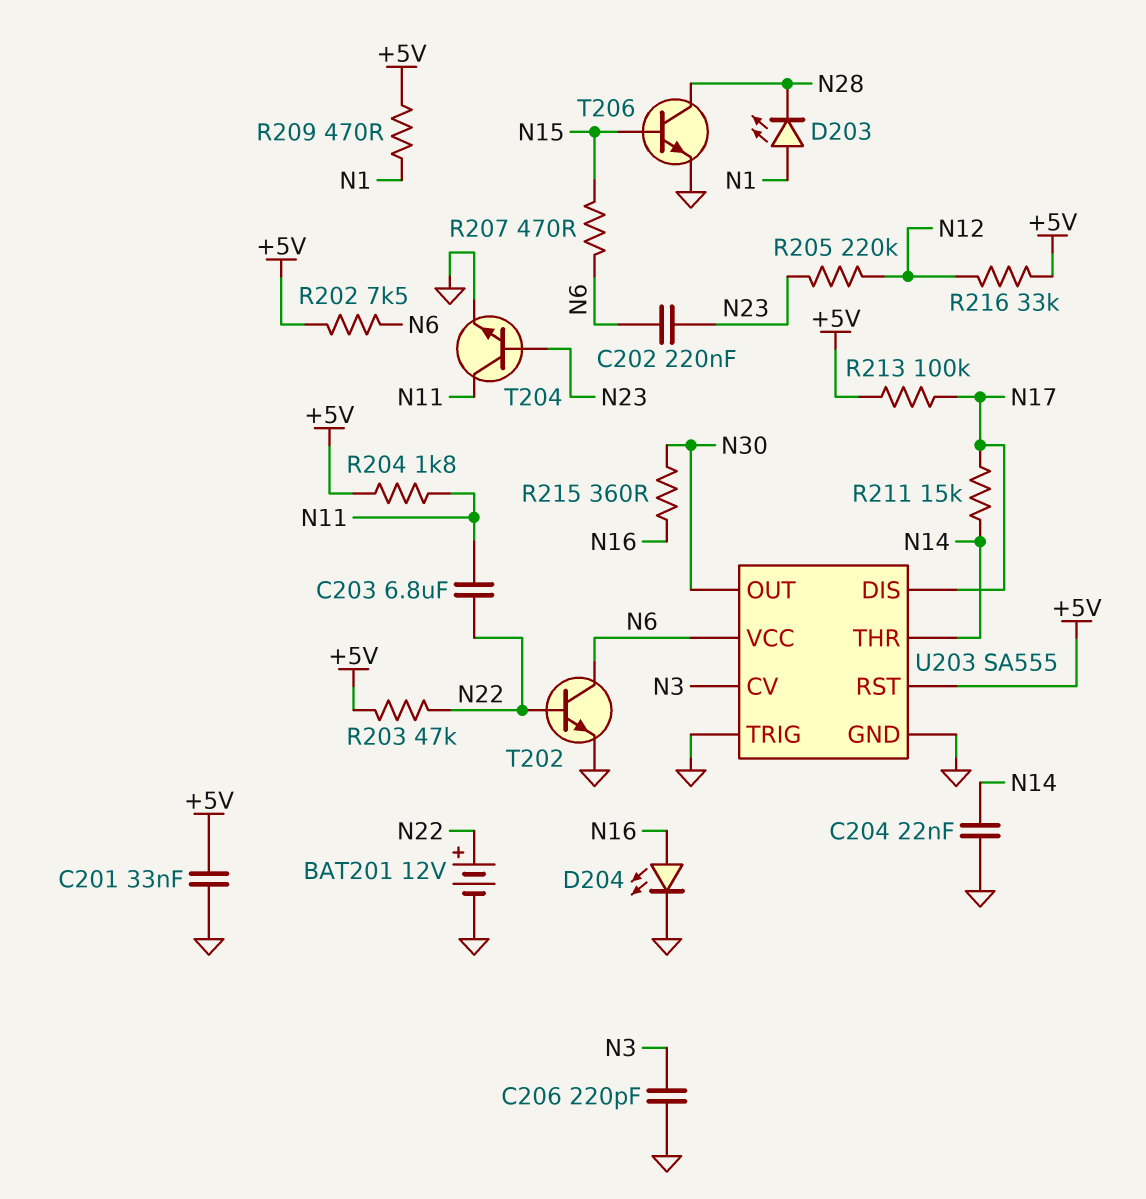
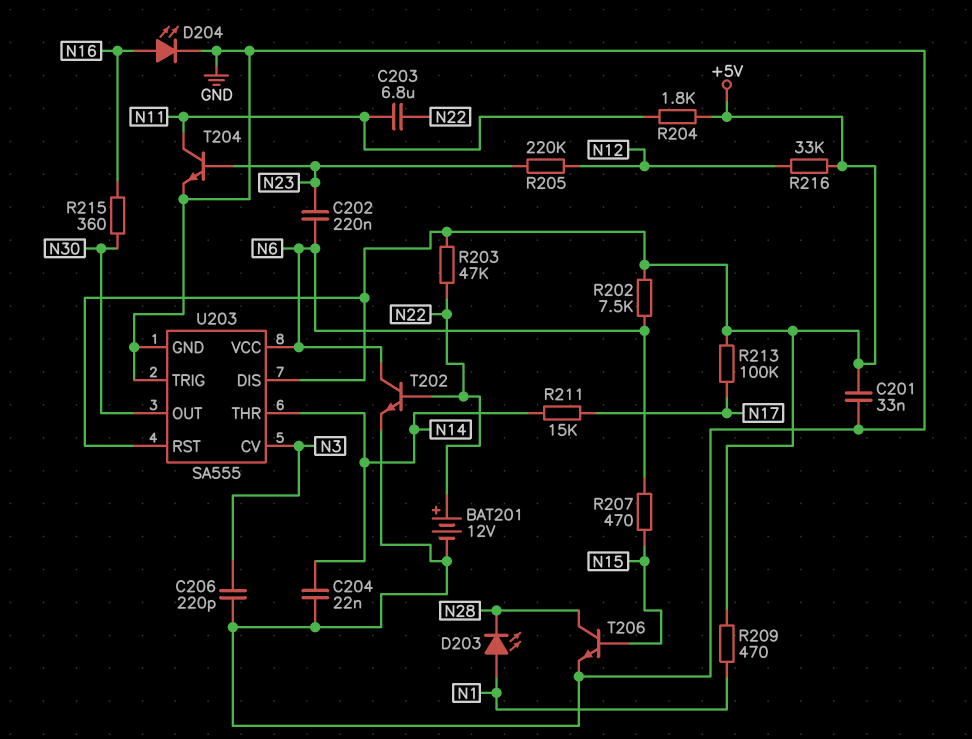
U203 pin DIS: N17 -> +5V

